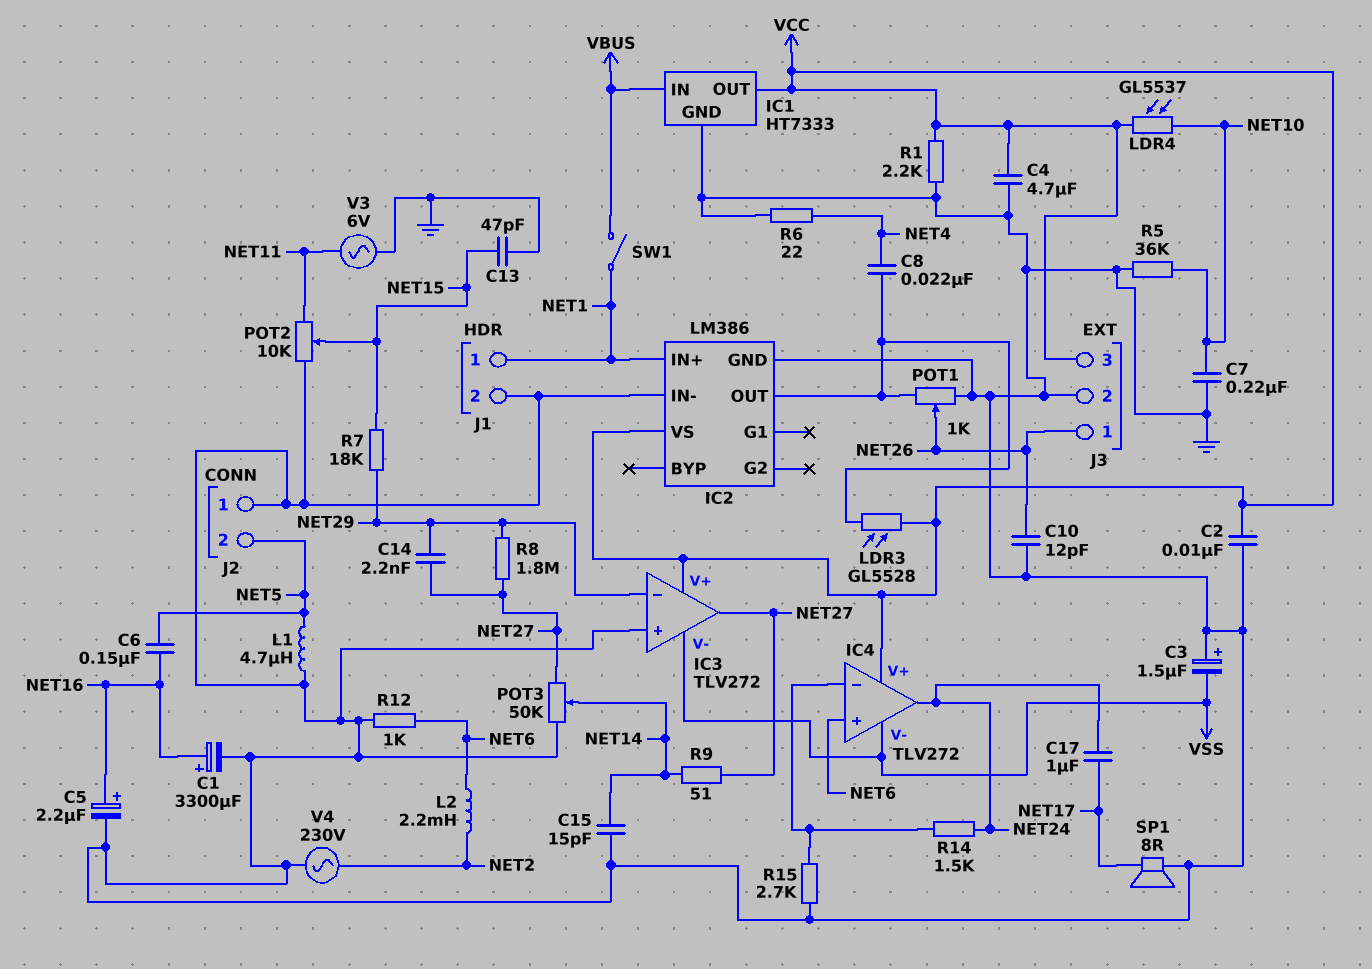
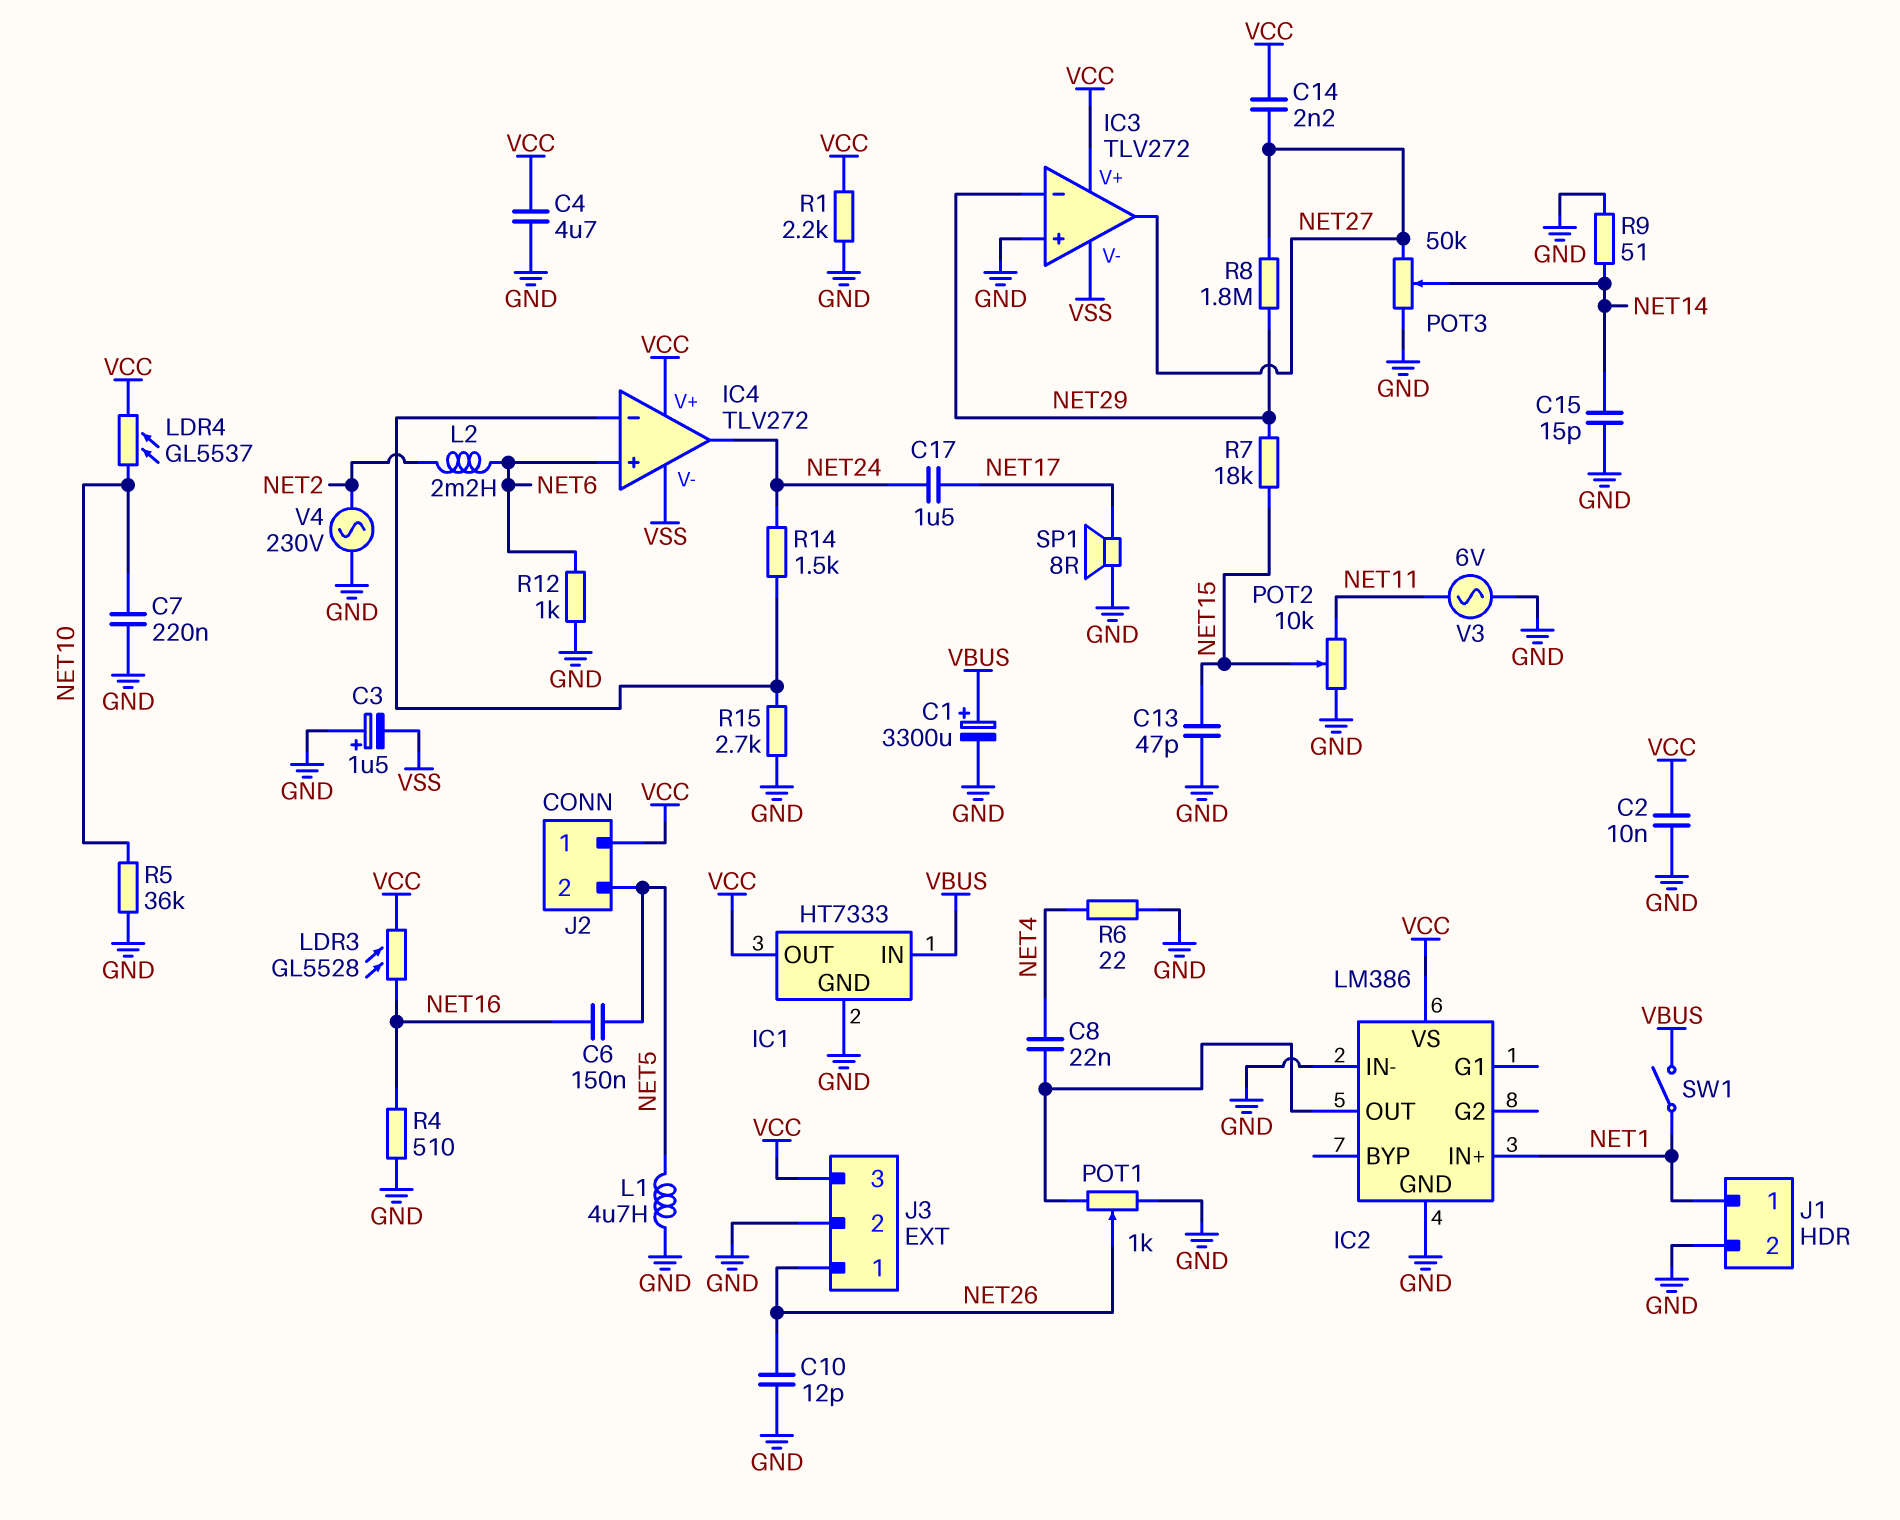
C1: 3300uF (plus NET16, minus GND) -> 3300uF (plus VBUS, minus GND)
C5: 2.2uF (plus NET16, minus GND) -> none
C14: 2.2nF (NET27, NET29) -> 2.2nF (NET27, VCC)
C17: 1uF (NET17, NET24) -> 1.5uF (NET17, NET24)
J2 pin 1: GND -> VCC
LDR3: GL5528 (IC2/OUT, VCC) -> GL5528 (NET16, VCC)
R4: none -> 510 (GND, NET16)
R9: 51 (NET14, NET27) -> 51 (GND, NET14)

